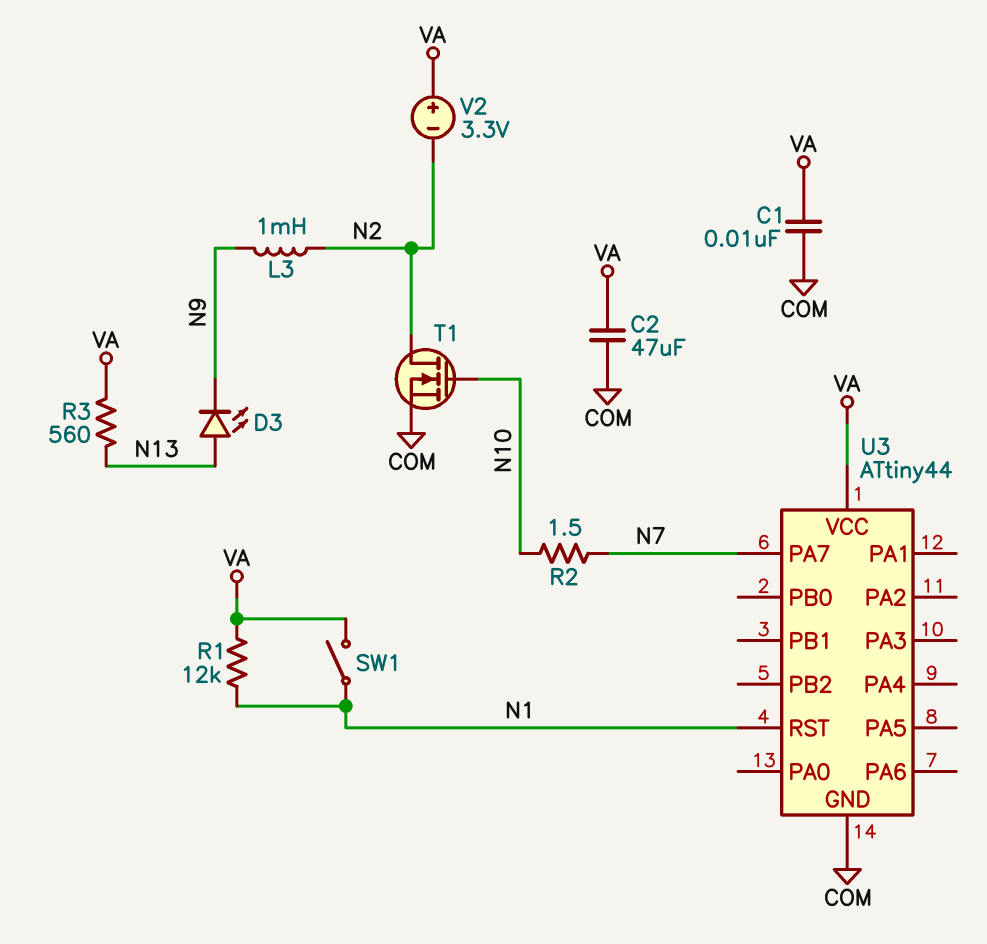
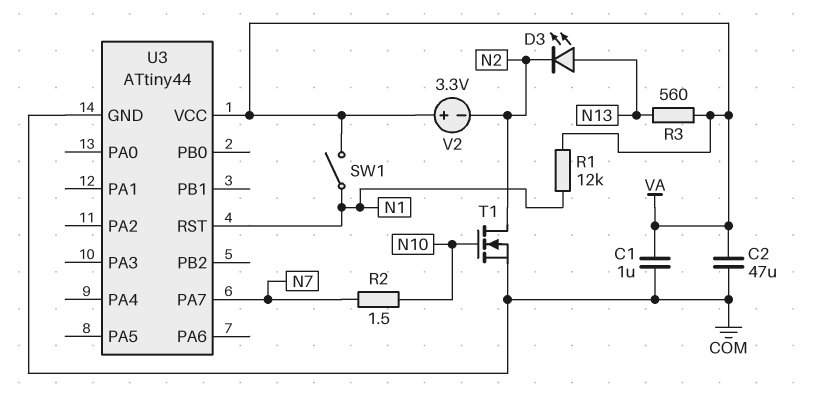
C1: 10nF (COM, VA) -> 1uF (COM, VA)
D3: LED (A N13, K N9) -> LED (A N13, K N2)
L3: 1mH (N2, N9) -> none

